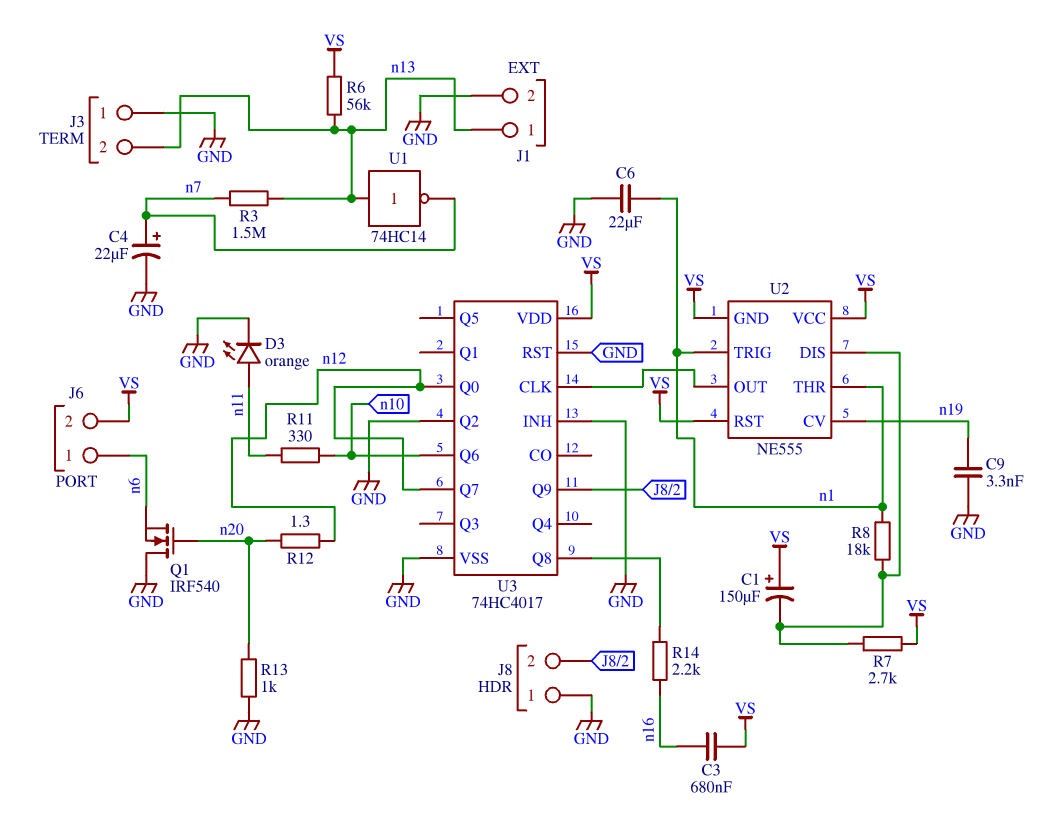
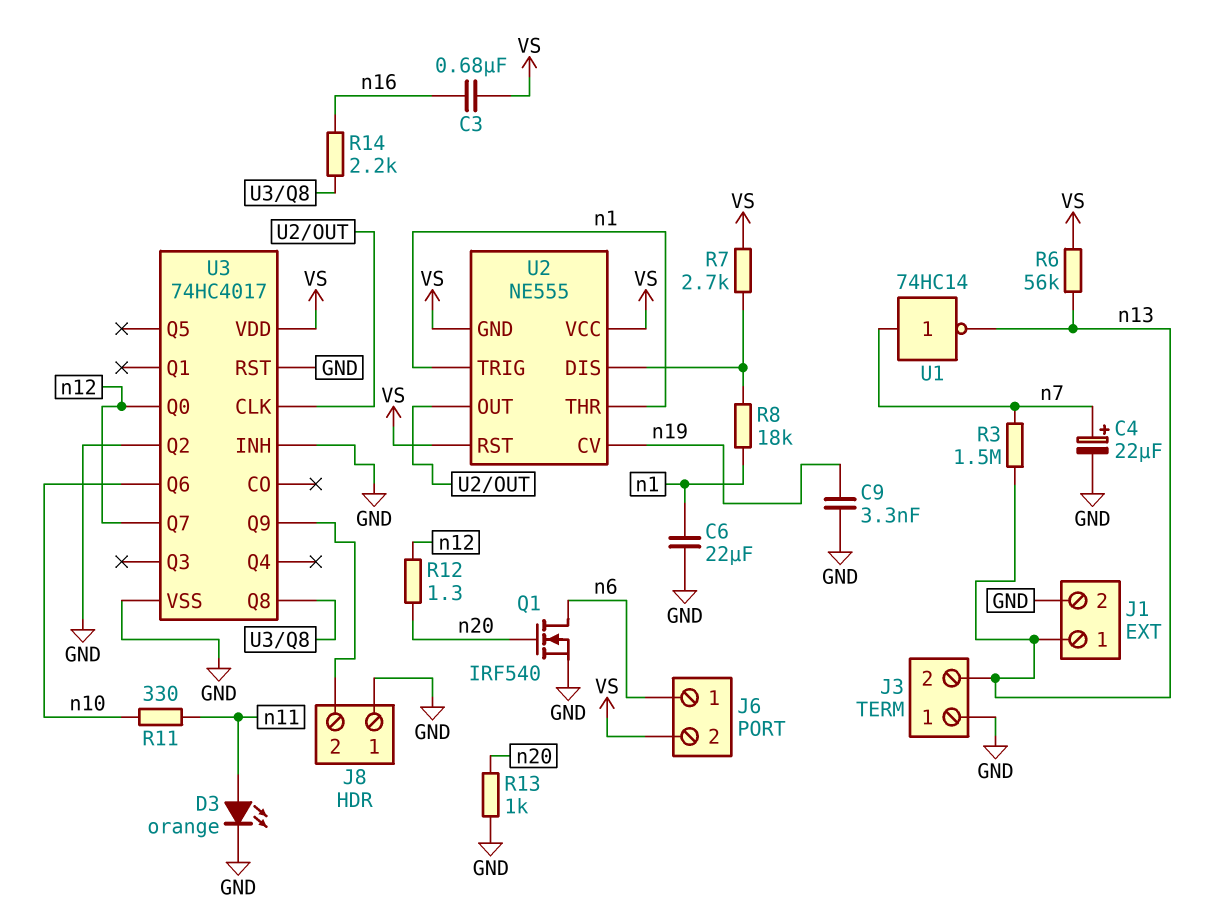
C1: 150uF (plus VS, minus U2/DIS) -> none
Q1: NMOS IRF540 (G n20, D GND, S n6) -> NMOS IRF540 (G n20, D n6, S GND)
U1: NOT 74HC14 (in n13, out n7) -> NOT 74HC14 (in n7, out n13)

